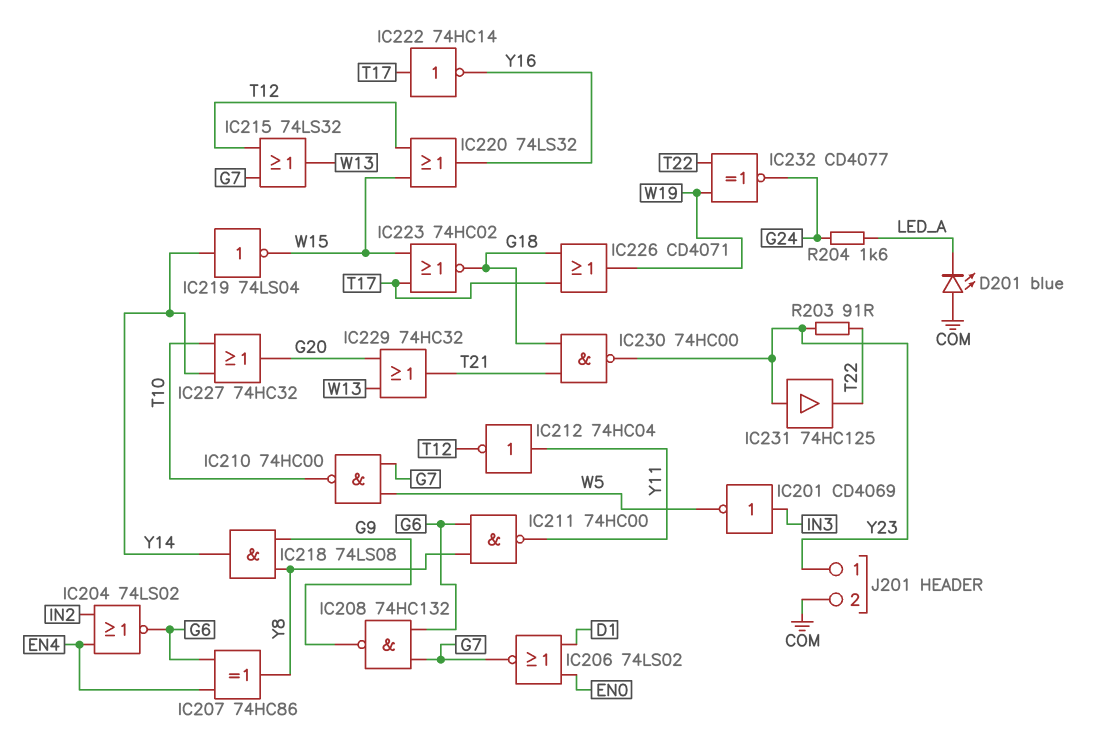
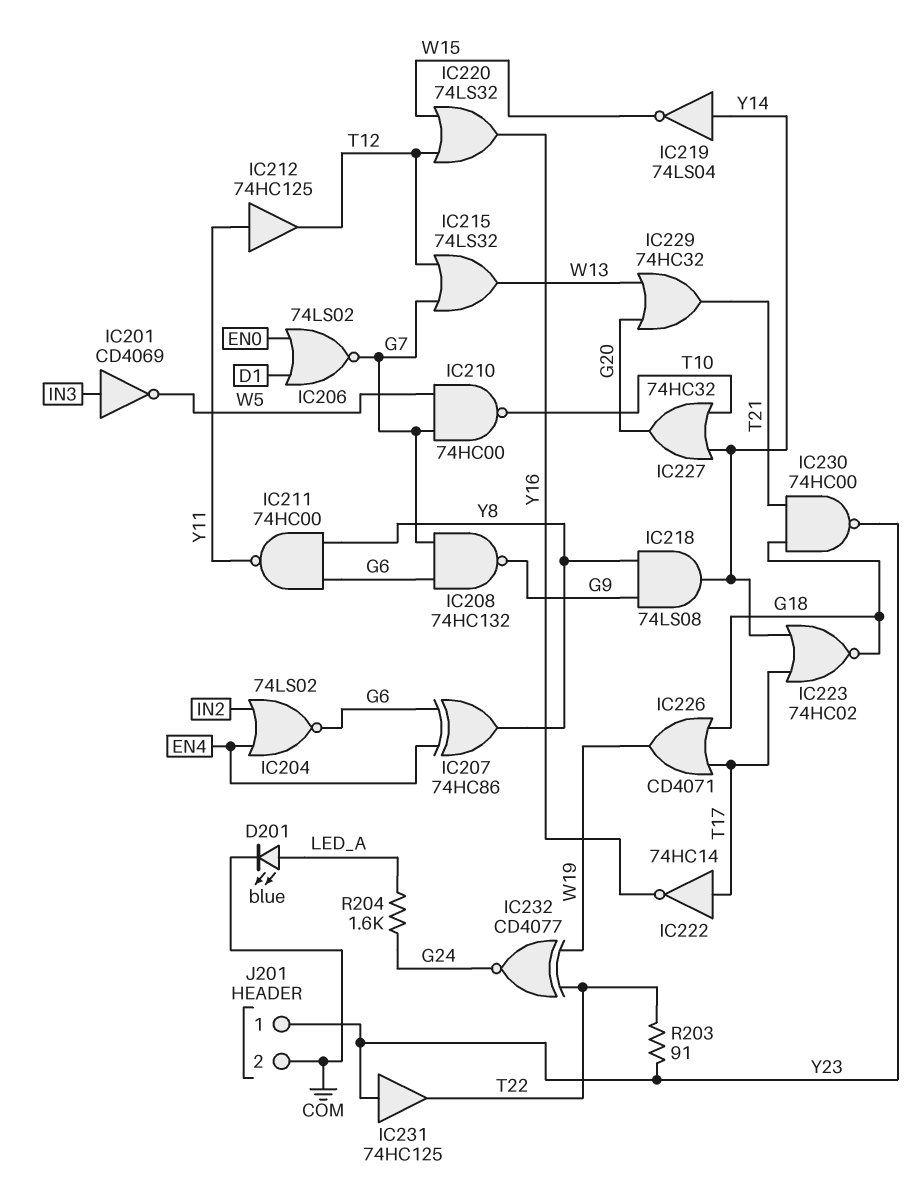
D201: LED blue (A COM, K LED_A) -> LED blue (A LED_A, K COM)
IC212: NOT 74HC04 (in Y11, out T12) -> buffer 74HC125 (in Y11, out T12)
IC223: NOR 74HC02 (in T17, in W15, out G18) -> NOR 74HC02 (in T17, in Y14, out G18)

